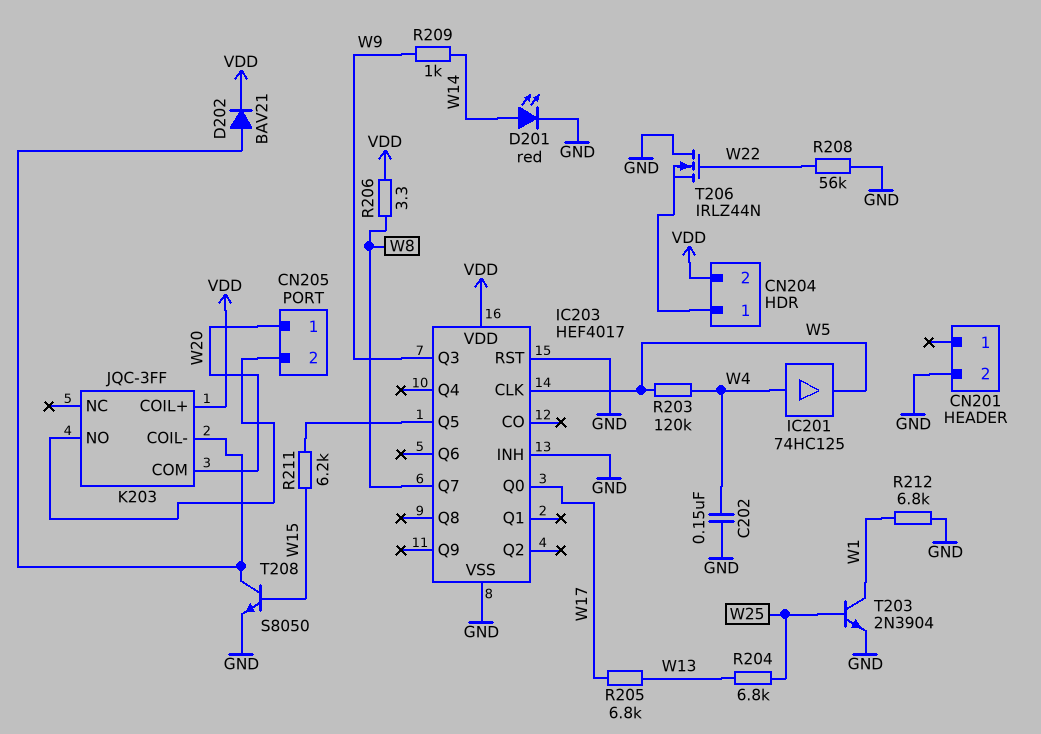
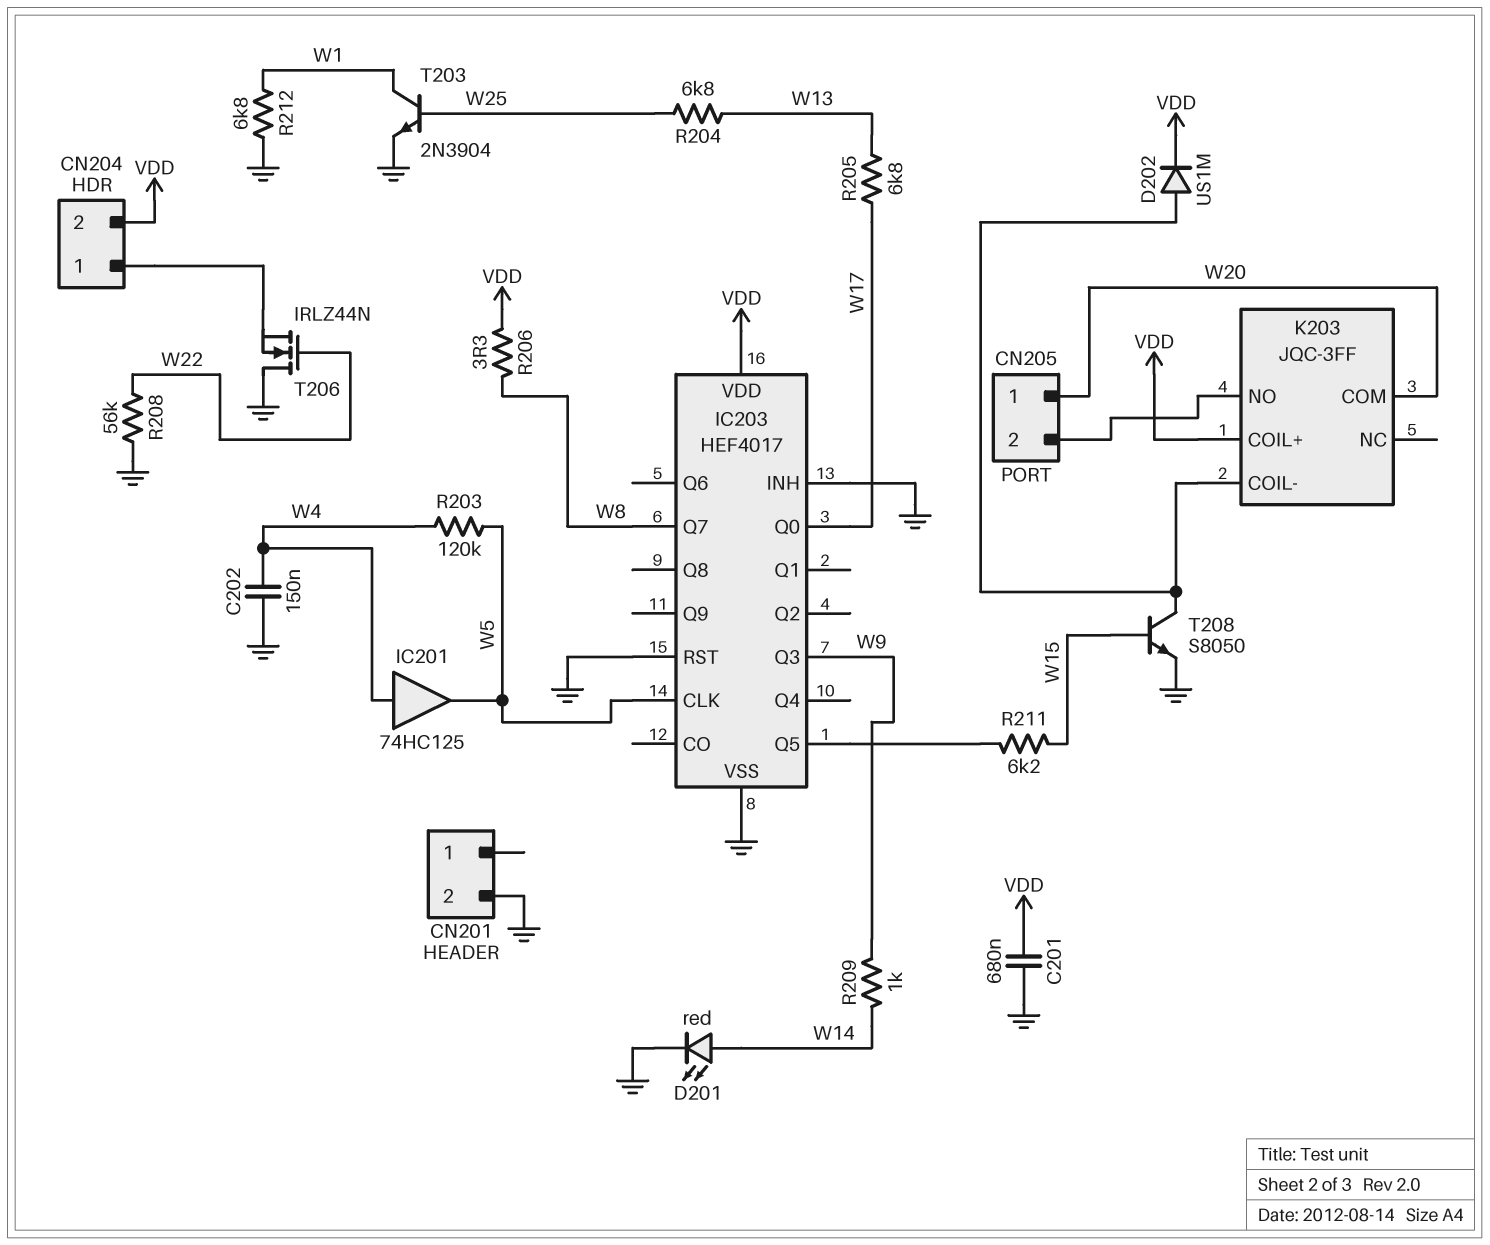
C201: none -> 680nF (GND, VDD)
D202: diode BAV21 (A K203/COIL-, K VDD) -> diode US1M (A K203/COIL-, K VDD)

